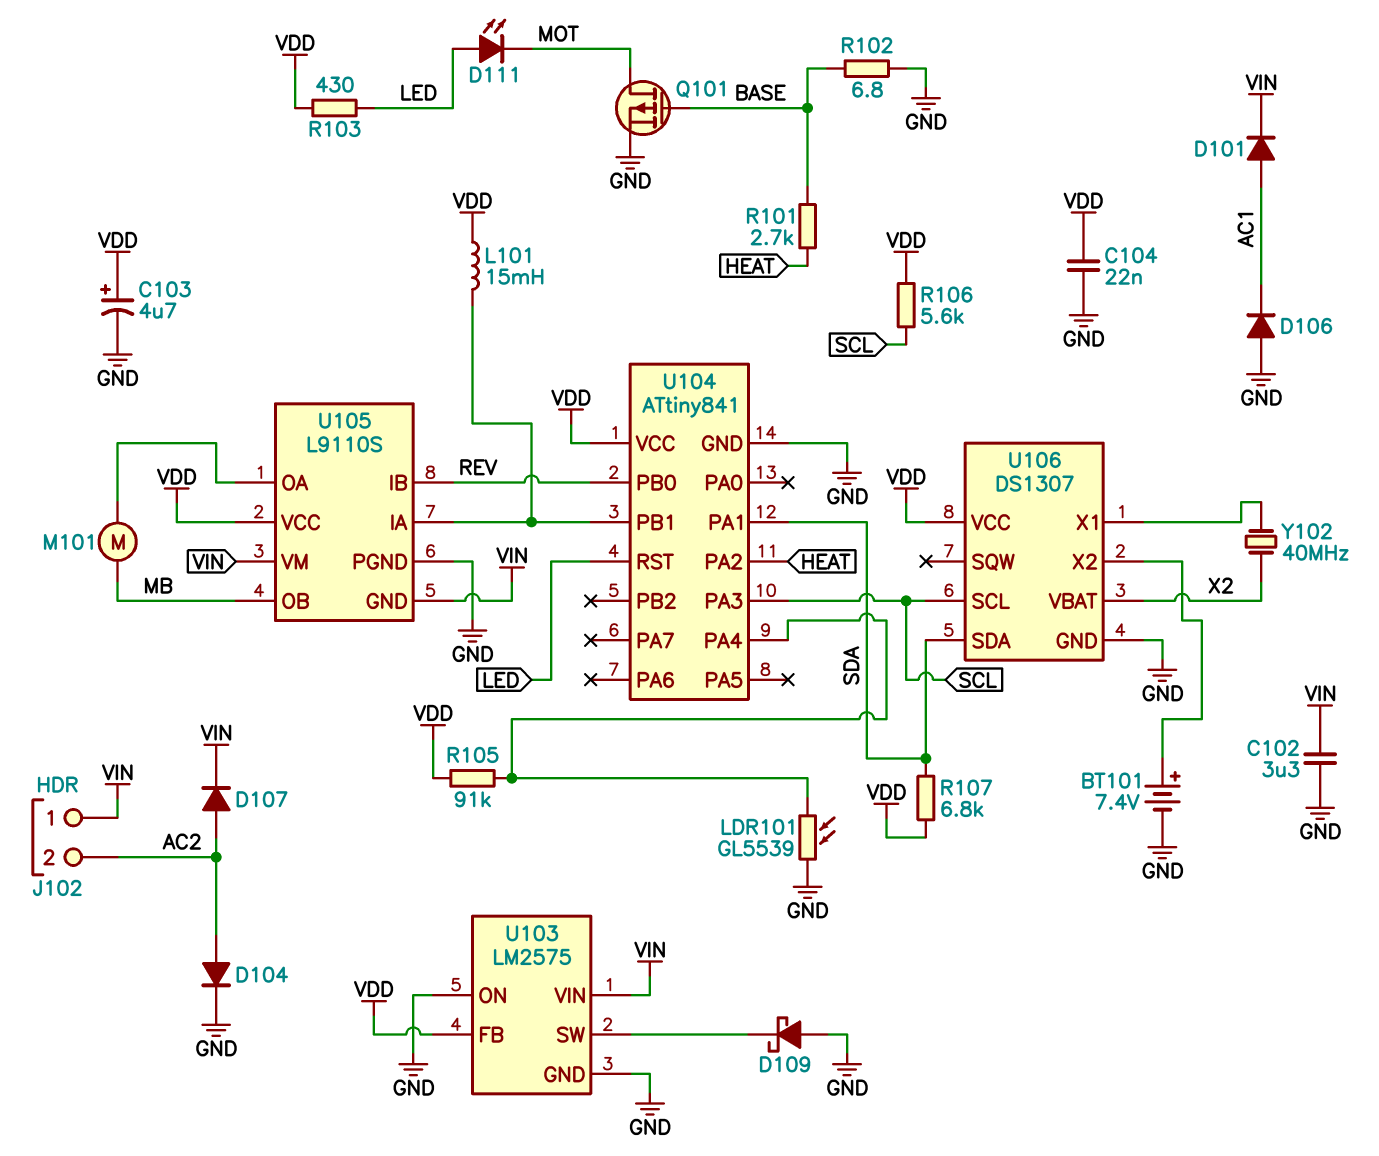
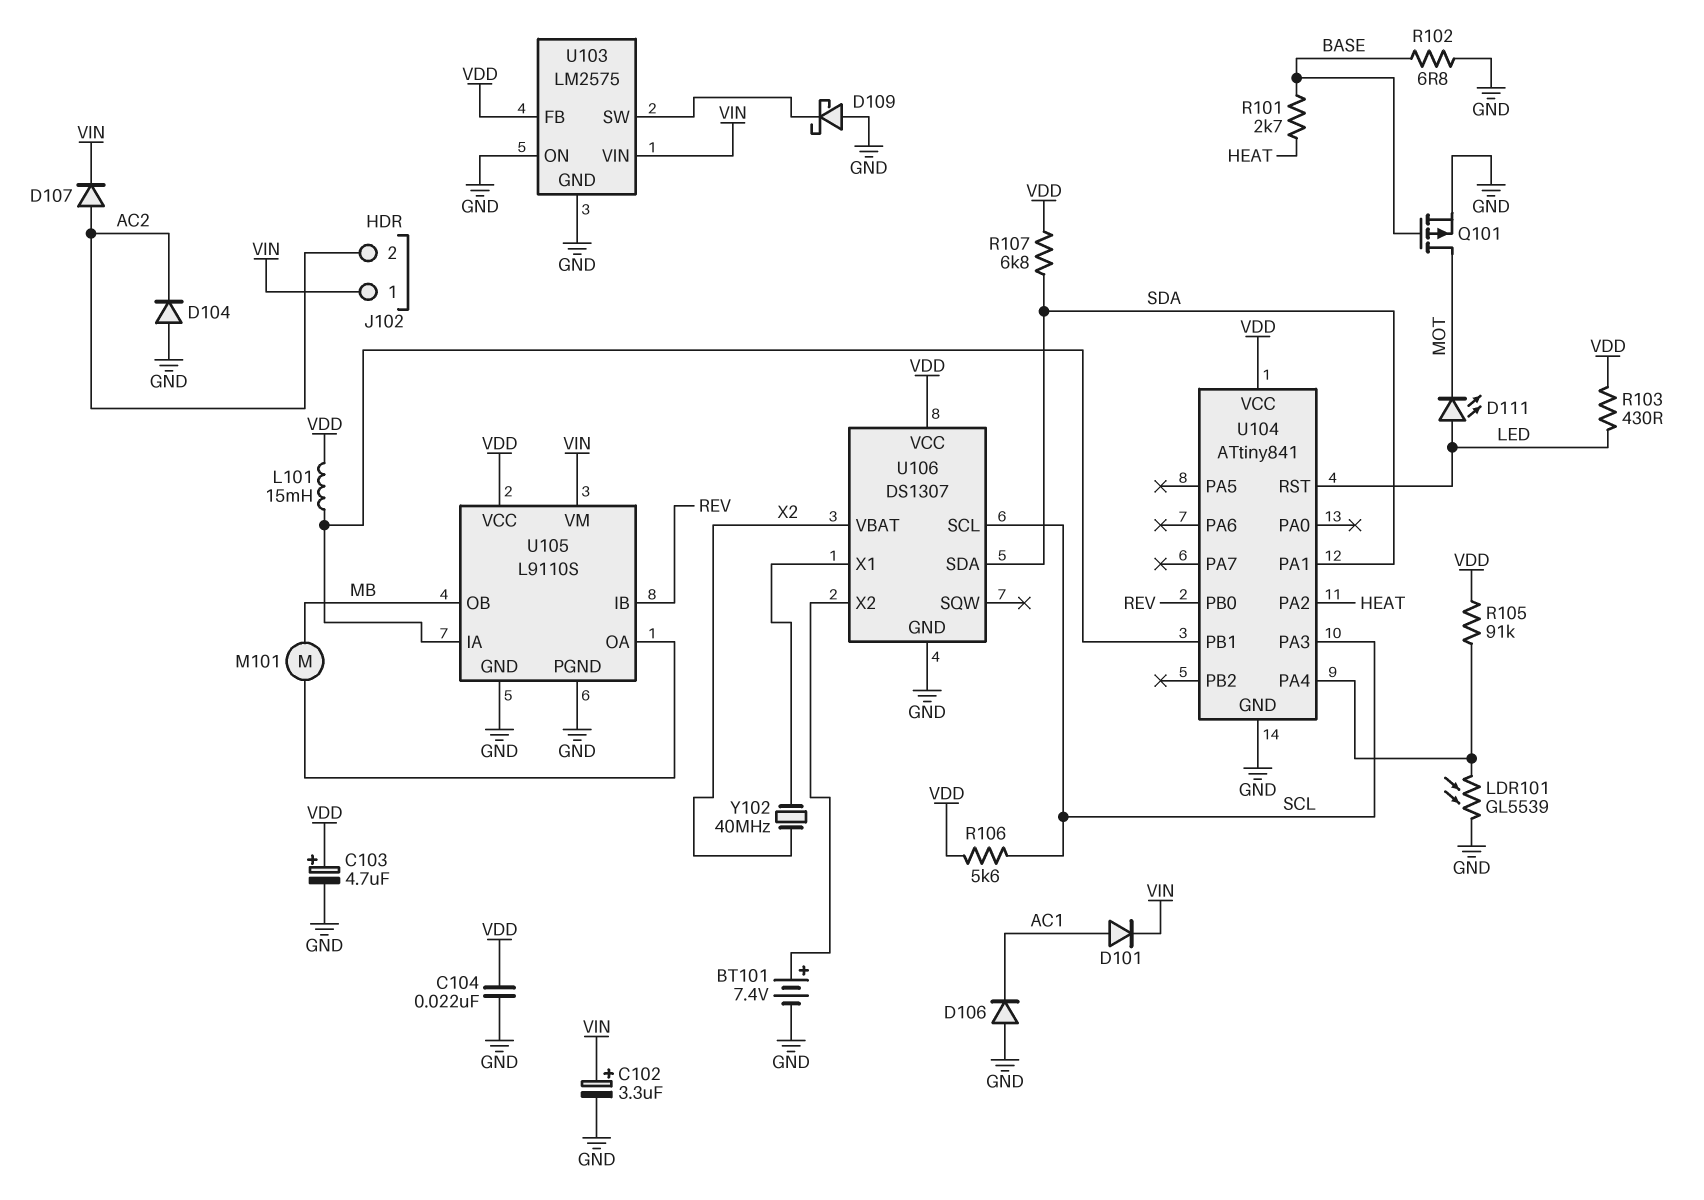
C102: 3.3uF (GND, VIN) -> 3.3uF (plus VIN, minus GND)
D104: diode (A AC2, K GND) -> diode (A GND, K AC2)
U105 pin GND: VIN -> GND

